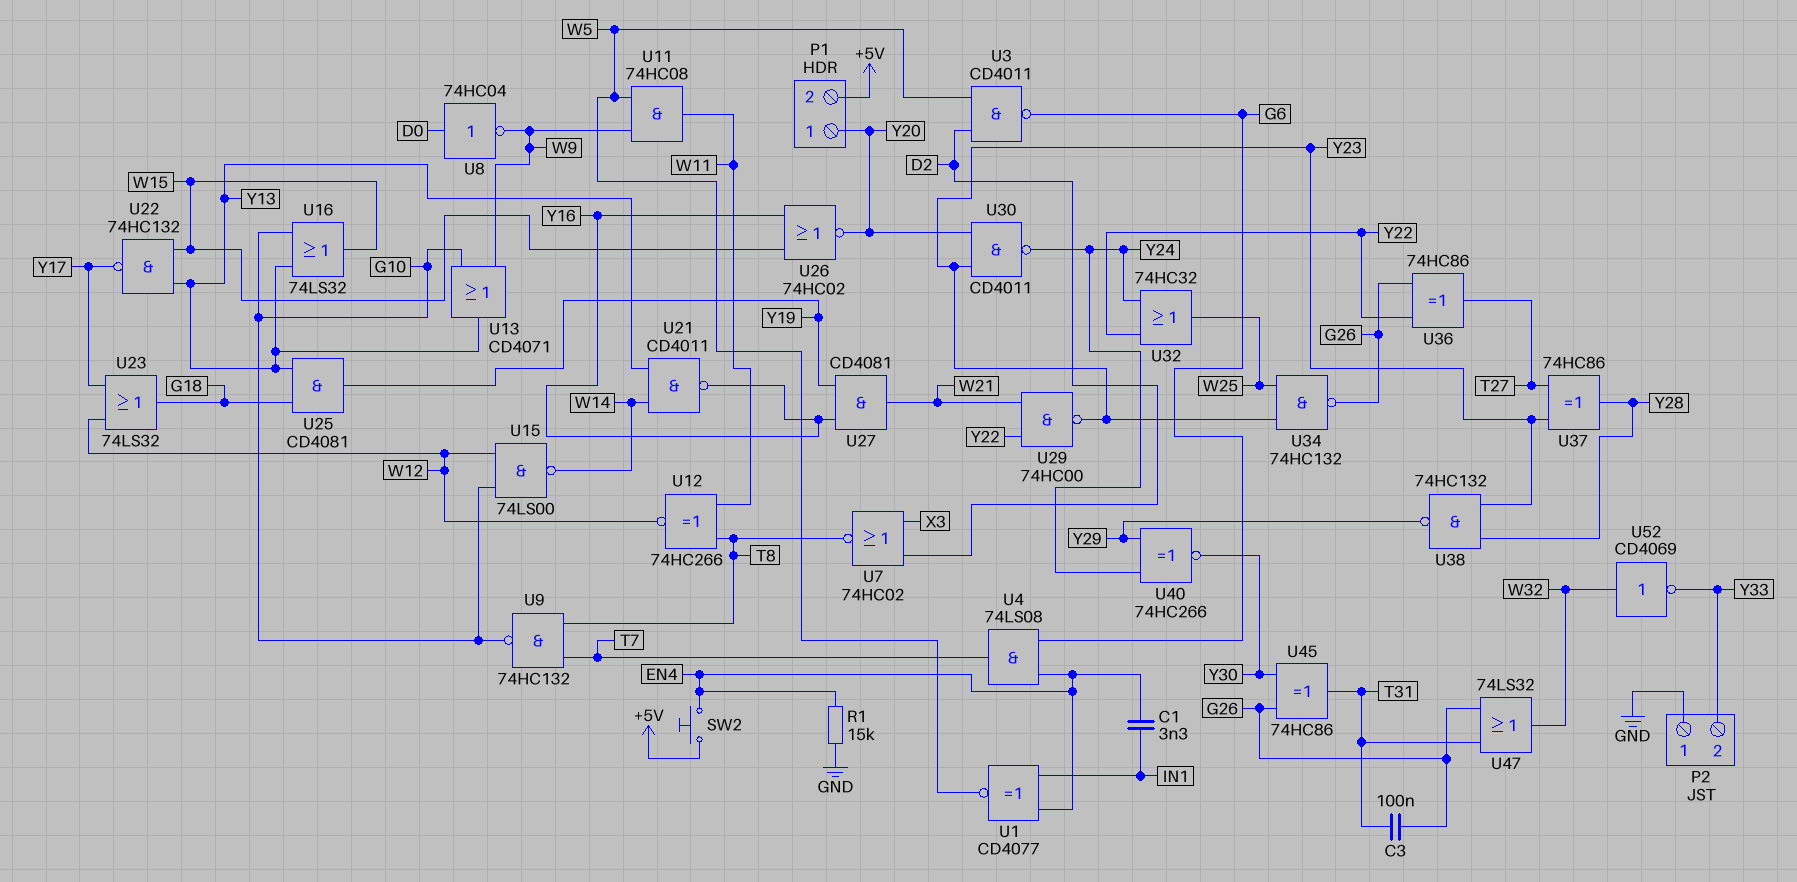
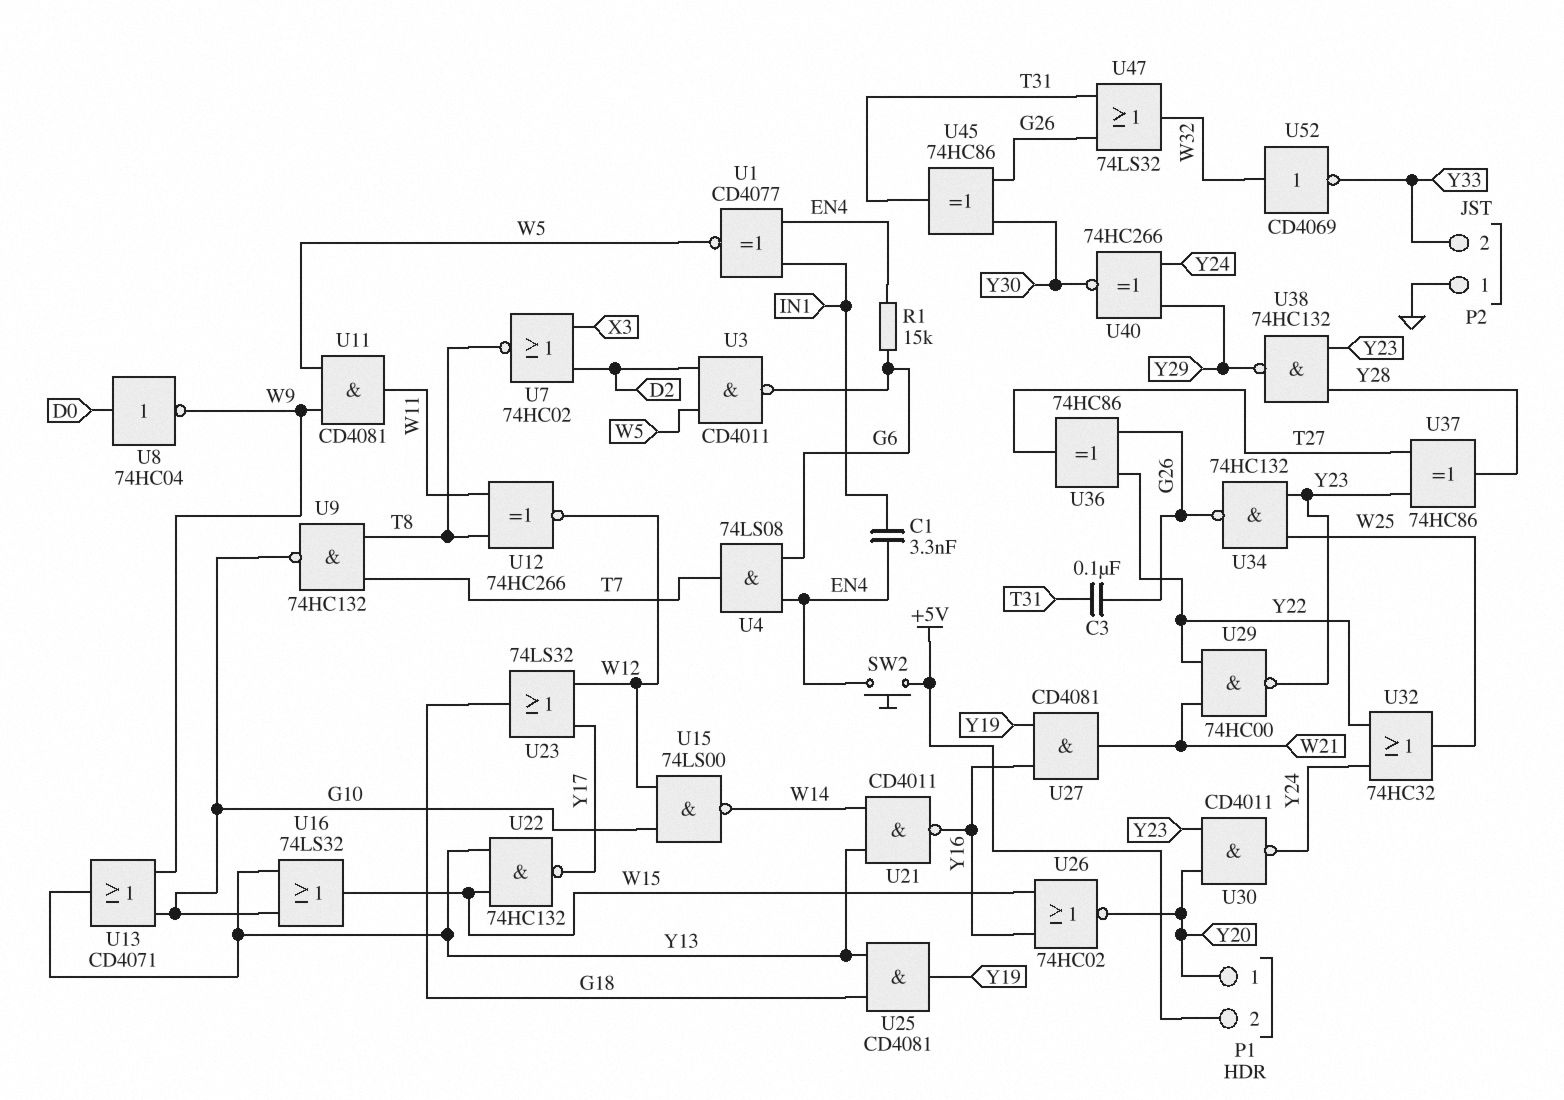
R1: 15k (EN4, GND) -> 15k (EN4, G6)
U11: AND 74HC08 (in W5, in W9, out W11) -> AND CD4081 (in W5, in W9, out W11)

